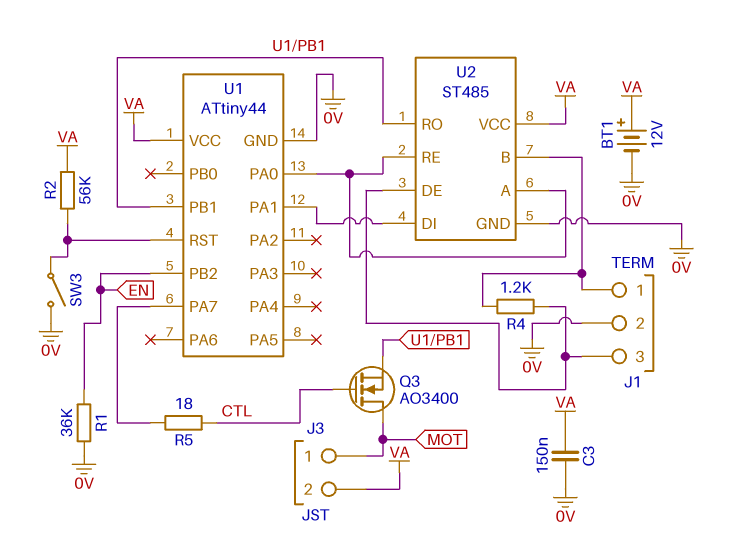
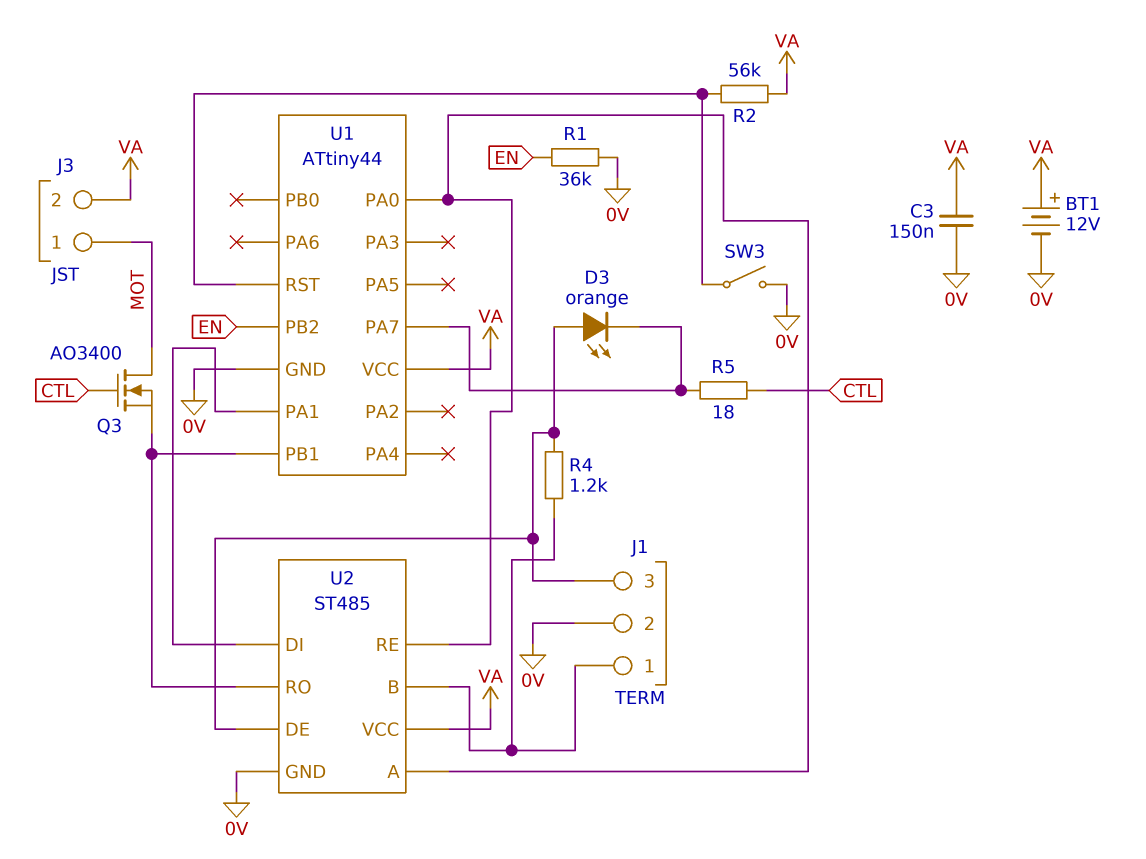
D3: none -> LED orange (A J1/3, K U1/PA7)

